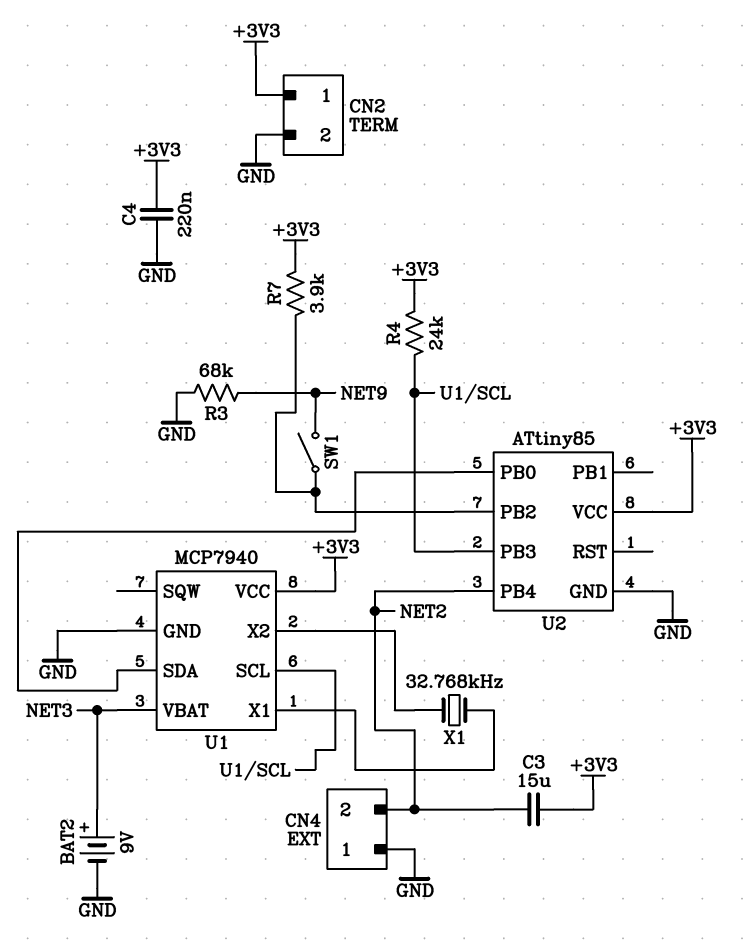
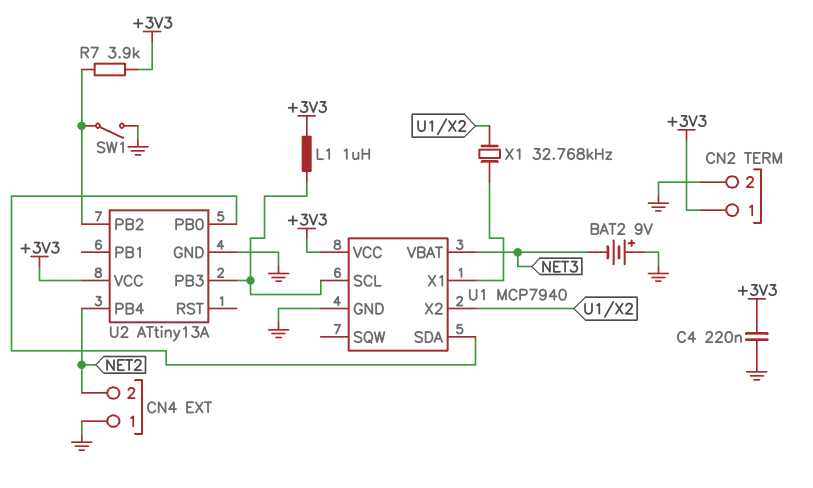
BAT2: 9V (plus NET3, minus GND) -> 9V (plus GND, minus NET3)
C3: 15uF (+3V3, NET2) -> none
L1: none -> 1uH (+3V3, U1/SCL)
R3: 68k (GND, NET9) -> none
R4: 24k (+3V3, U1/SCL) -> none
SW1: switch (NET9, U2/PB2) -> switch (GND, U2/PB2)
U2: ATtiny85 -> ATtiny13A

